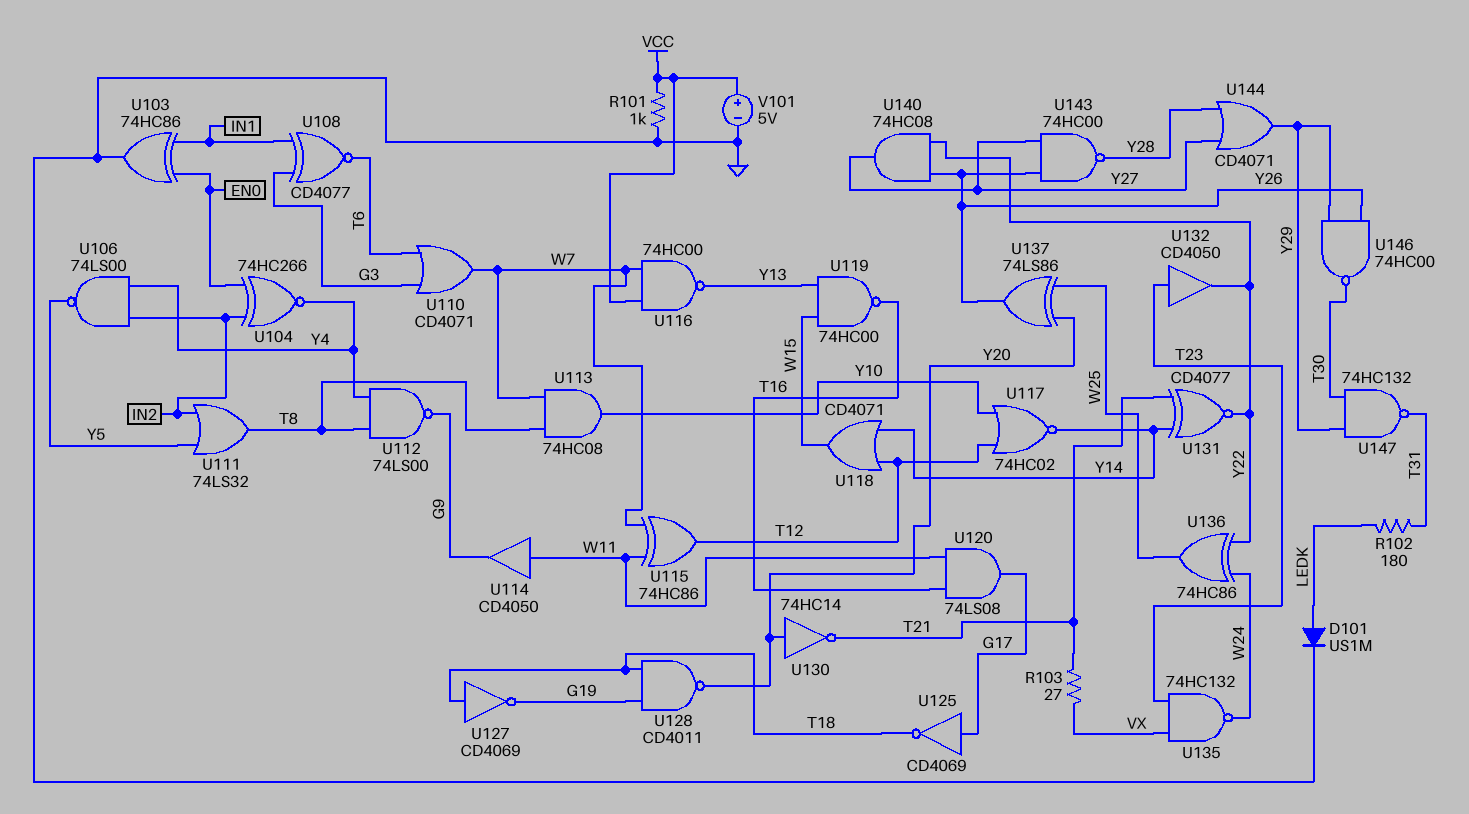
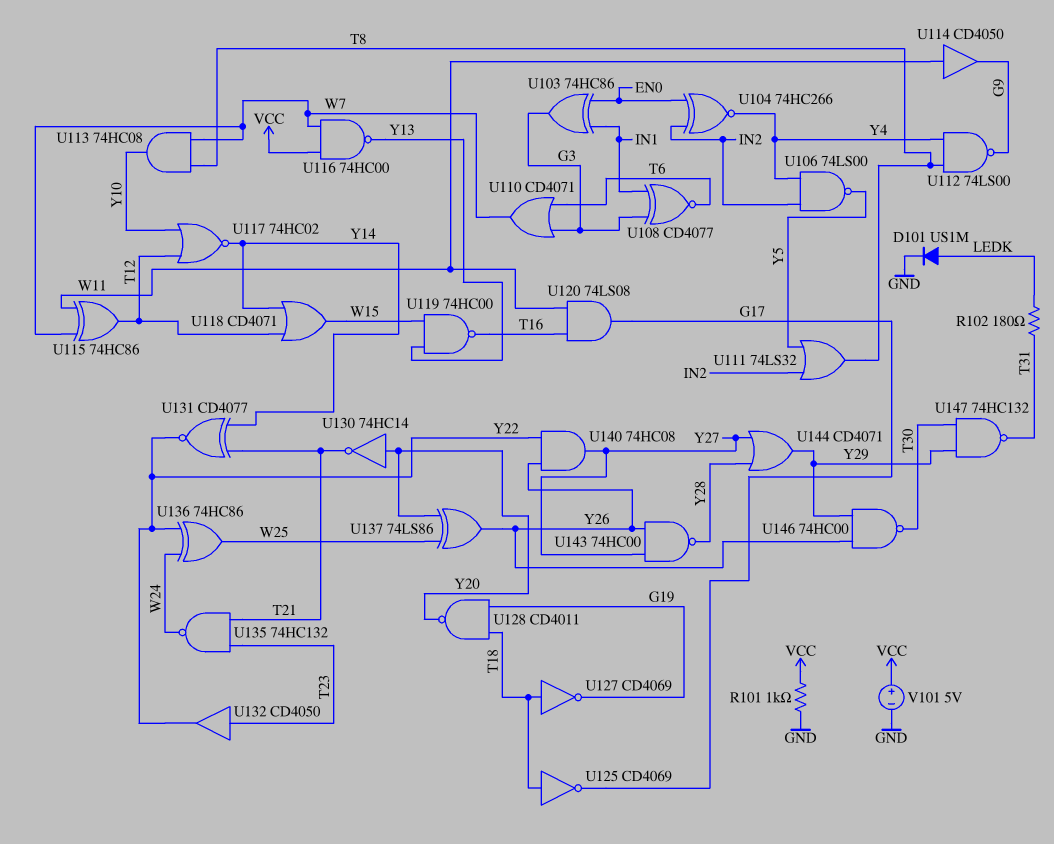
R103: 27 (T21, VX) -> none
U103: XOR 74HC86 (in EN0, in IN1, out GND) -> XOR 74HC86 (in EN0, in IN1, out G3)
U125: NOT CD4069 (in G17, out T18) -> NOT CD4069 (in T18, out G17)
U135: NAND 74HC132 (in T23, in VX, out W24) -> NAND 74HC132 (in T21, in T23, out W24)

